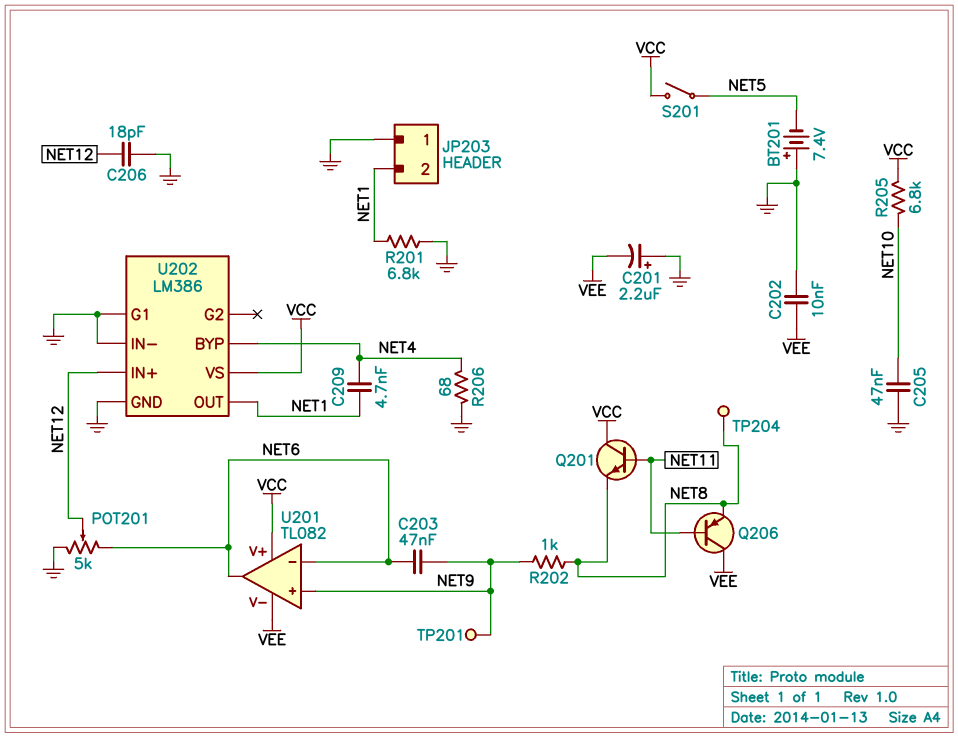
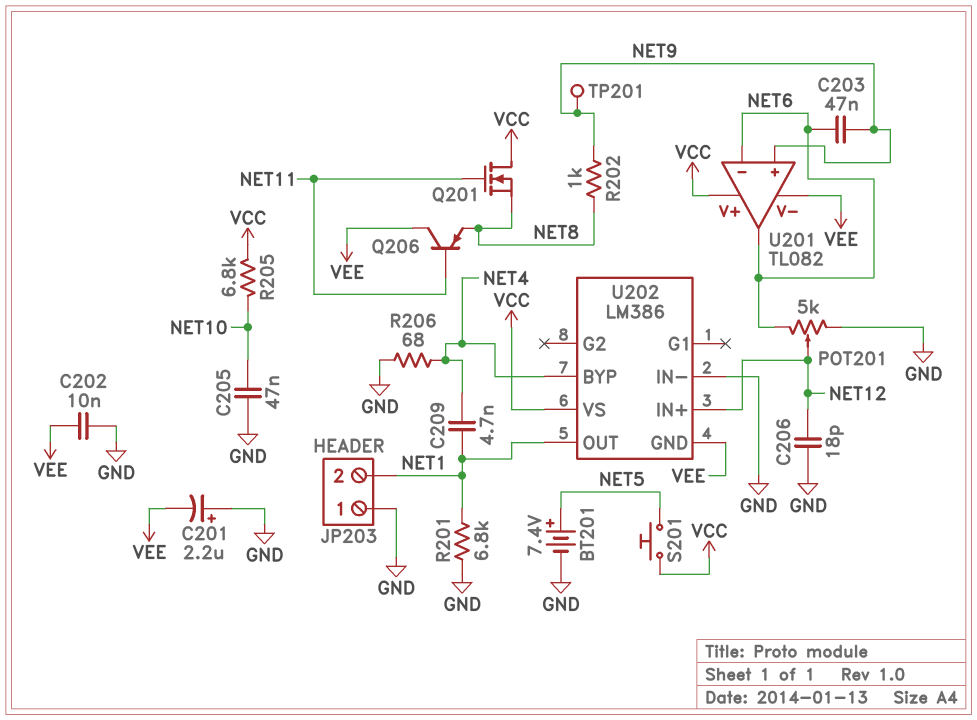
BT201: 7.4V (plus GND, minus NET5) -> 7.4V (plus NET5, minus GND)
Q201: NPN (B NET11, C VCC, E NET8) -> NMOS (G NET11, D VCC, S NET8)
S201: switch (NET5, VCC) -> button (NET5, VCC)
TP204: test point (NET8) -> none
U202 pin G1: GND -> none
U202 pin GND: GND -> VEE

